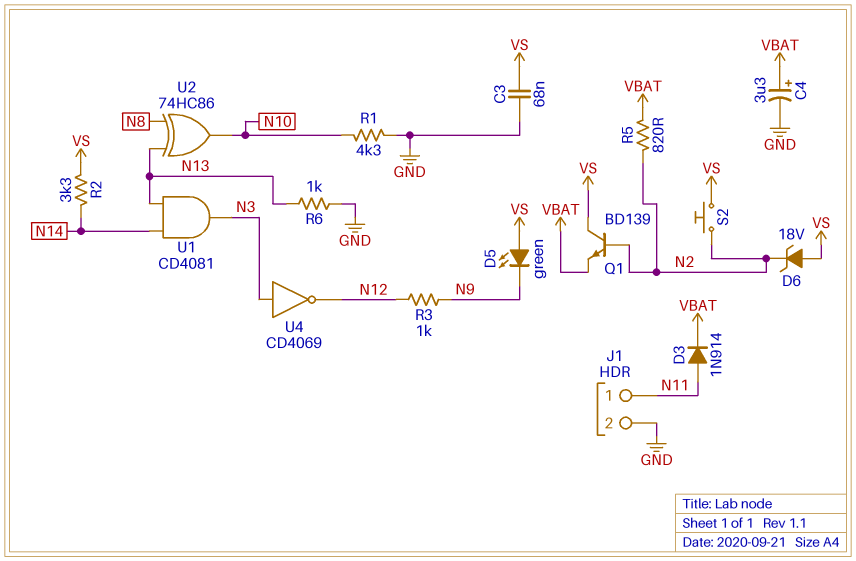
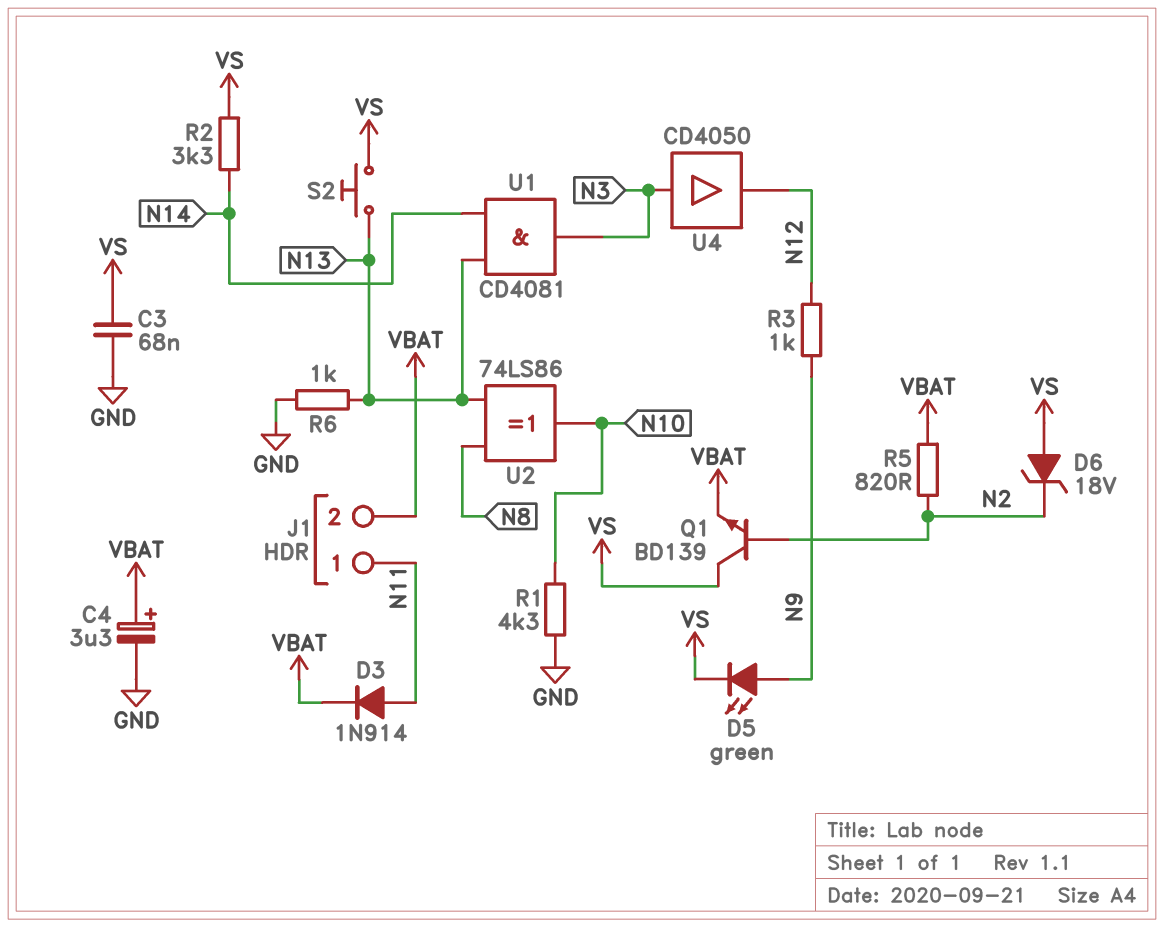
D5: LED green (A VS, K N9) -> LED green (A N9, K VS)
J1 pin 2: GND -> VBAT
S2: button (N2, VS) -> button (N13, VS)
U2: XOR 74HC86 (in N8, in N13, out N10) -> XOR 74LS86 (in N8, in N13, out N10)
U4: NOT CD4069 (in N3, out N12) -> buffer CD4050 (in N3, out N12)

